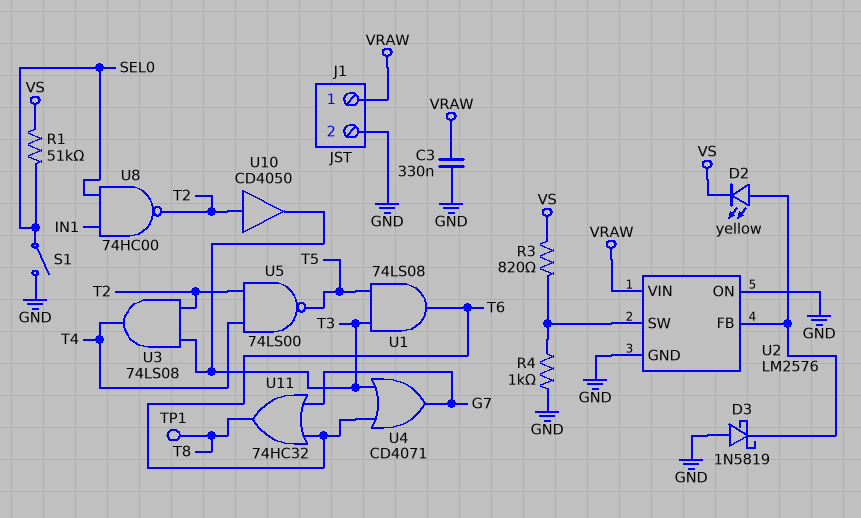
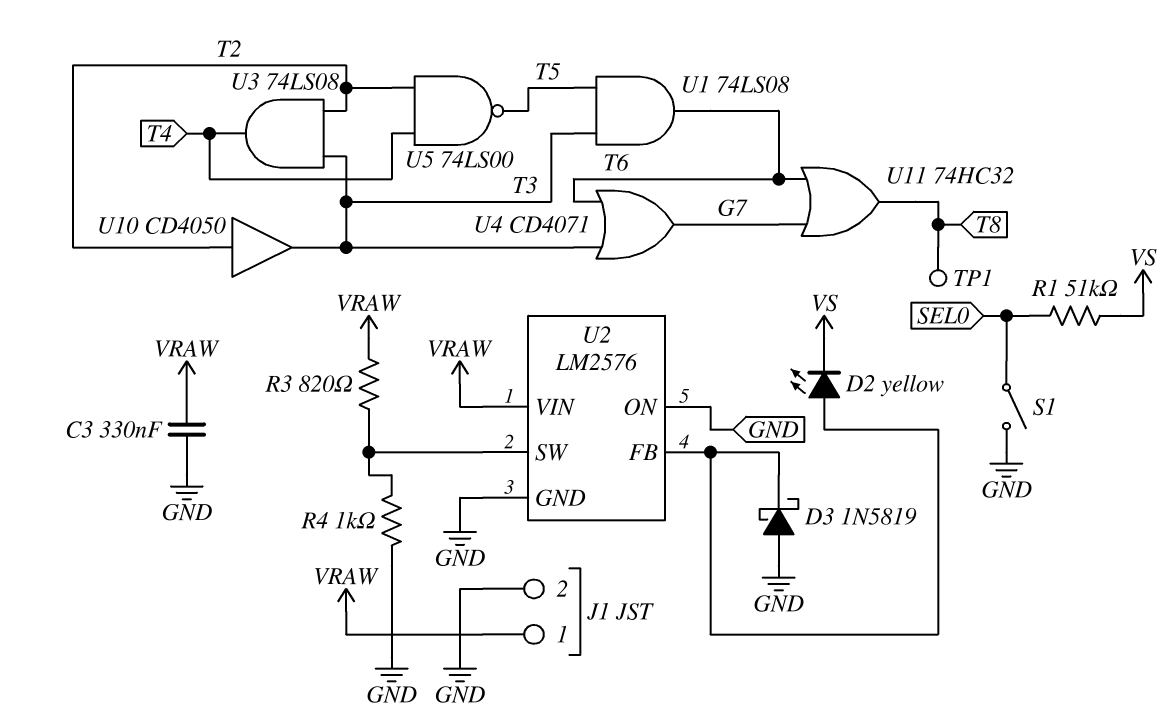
R3: 820 (U2/SW, VS) -> 820 (U2/SW, VRAW)
U8: NAND 74HC00 (in IN1, in SEL0, out T2) -> none

